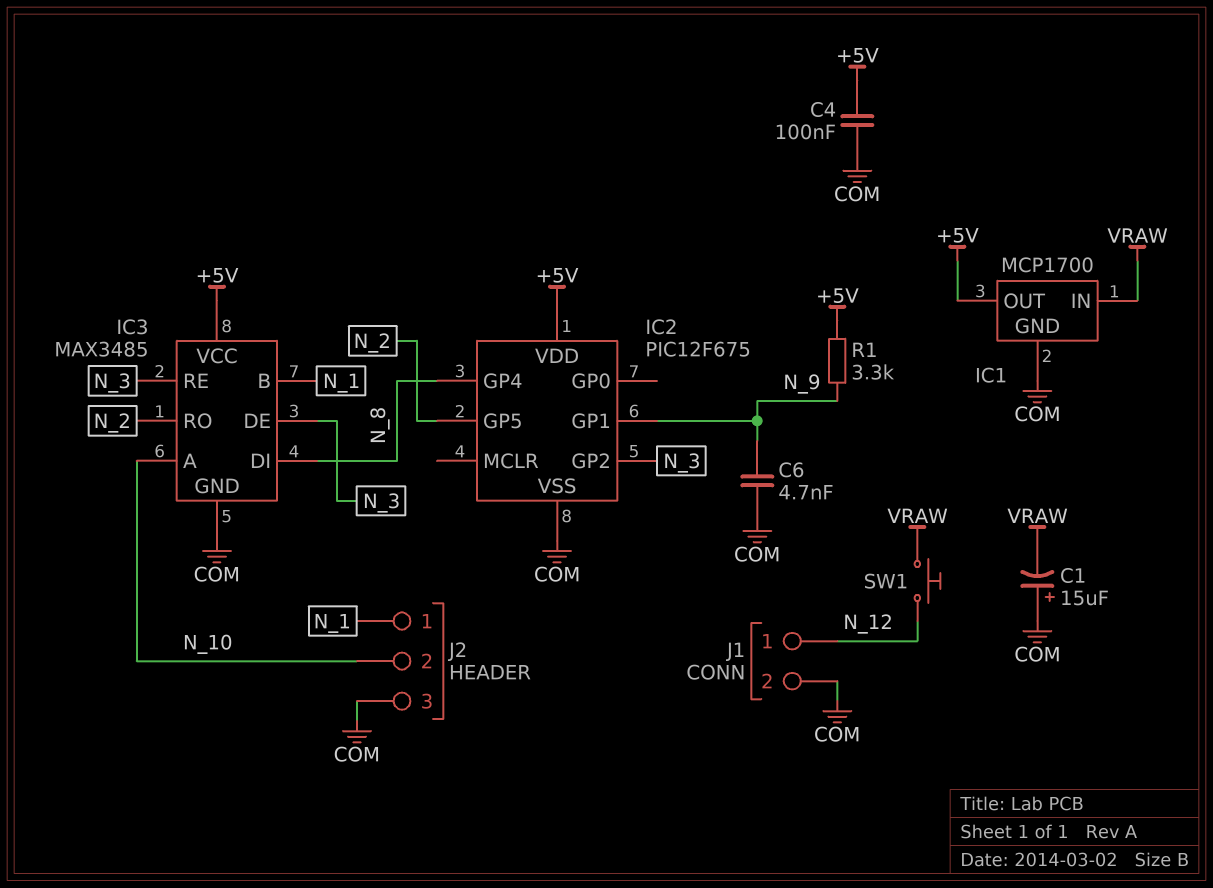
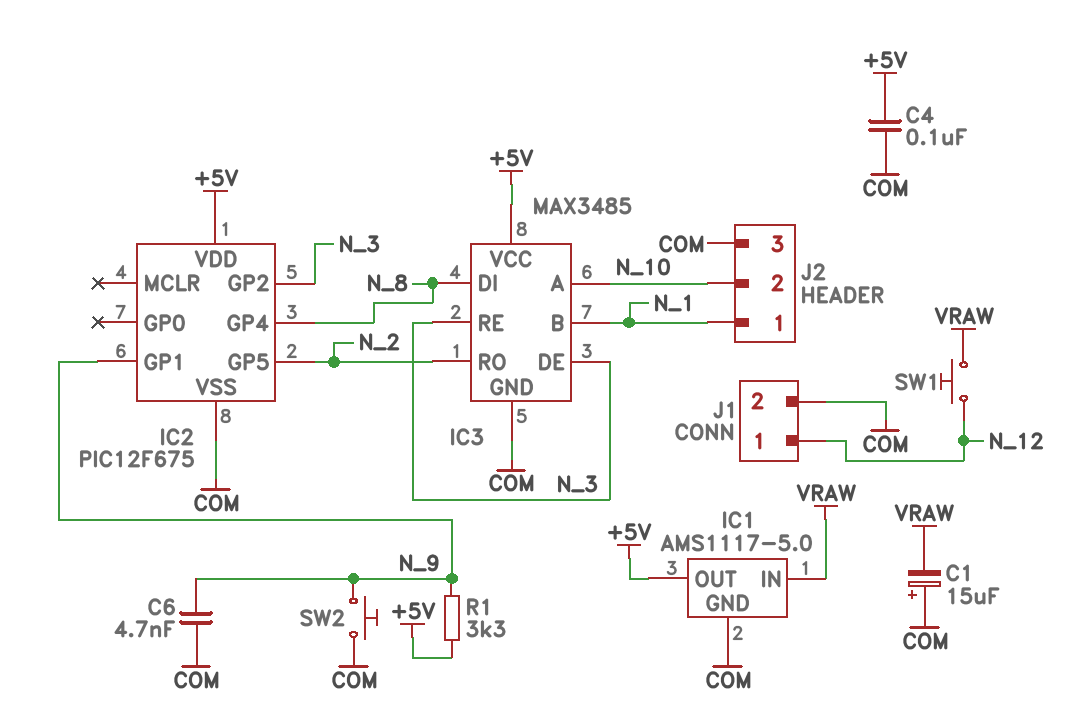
IC1: MCP1700 -> AMS1117-5.0
SW2: none -> button (COM, N_9)

